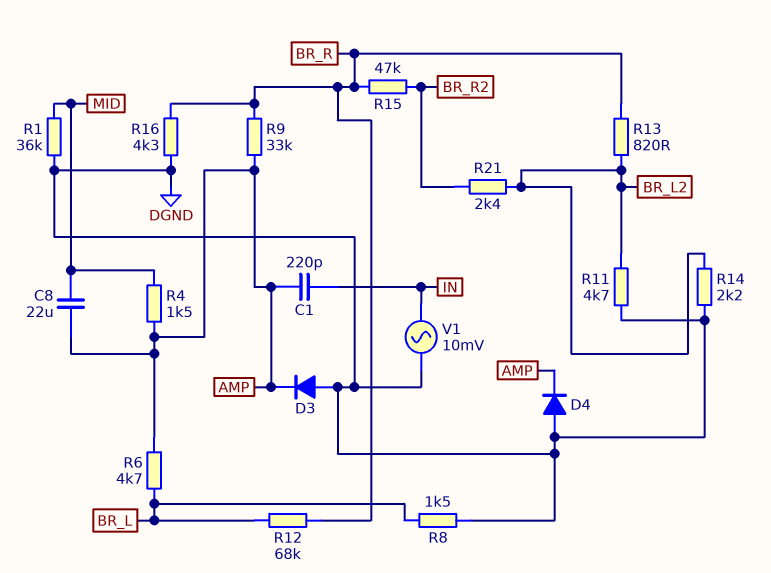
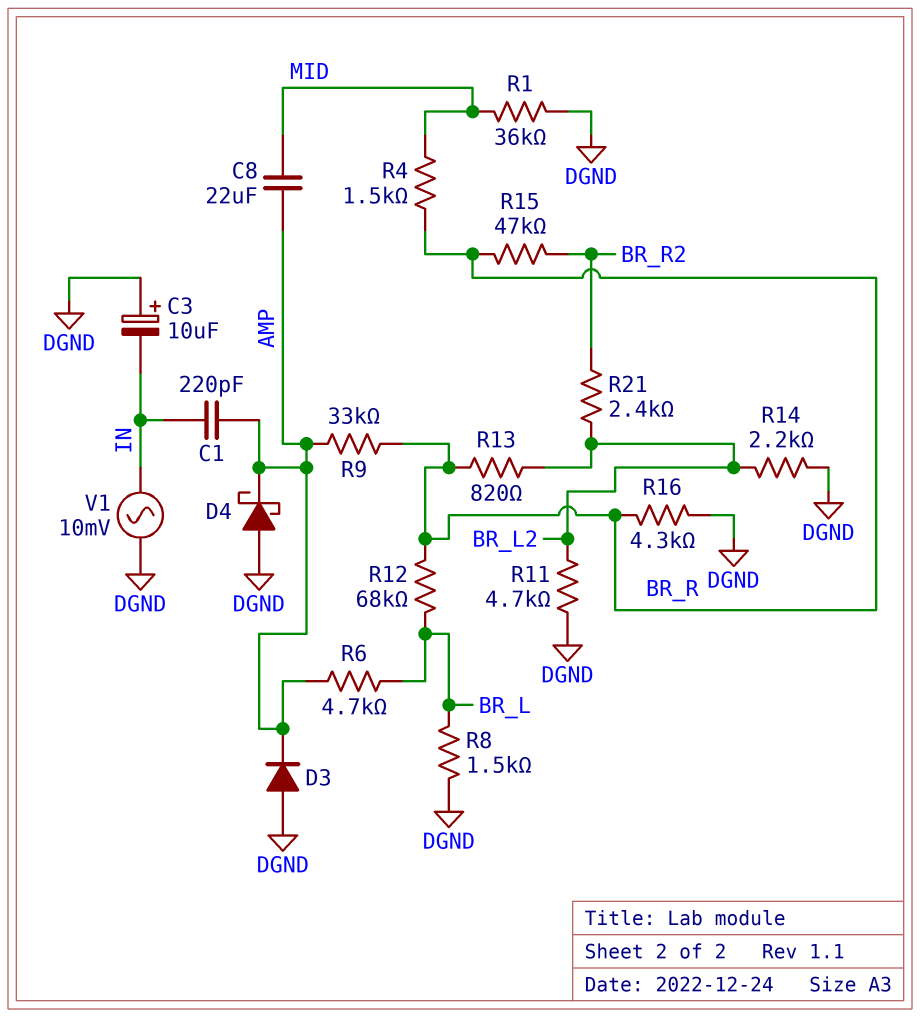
C3: none -> 10uF (plus DGND, minus IN)
D4: diode (A DGND, K AMP) -> schottky (A DGND, K AMP)
R4: 1.5k (AMP, MID) -> 1.5k (BR_R, MID)

